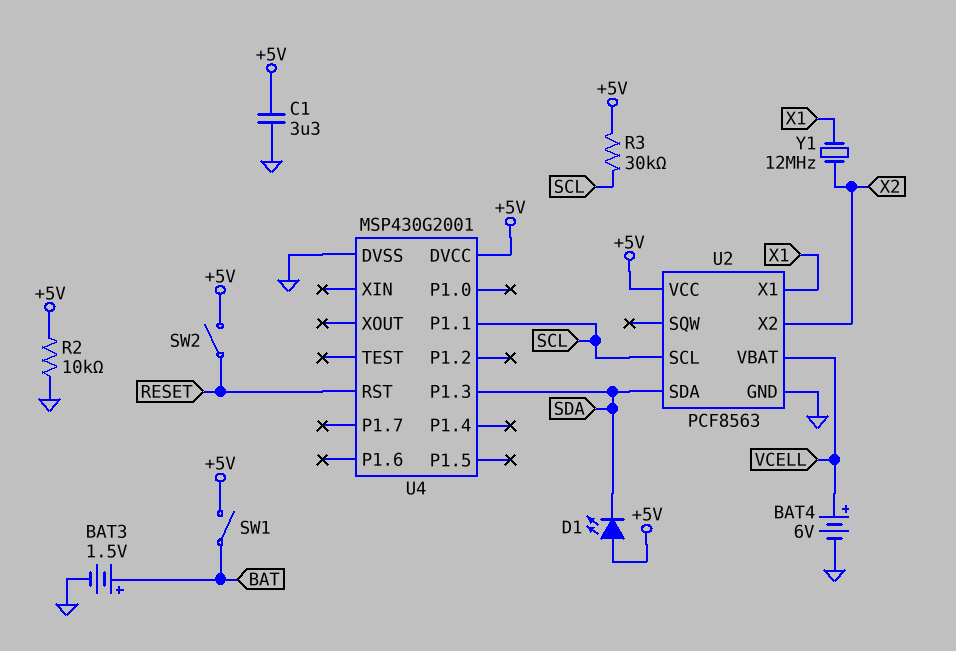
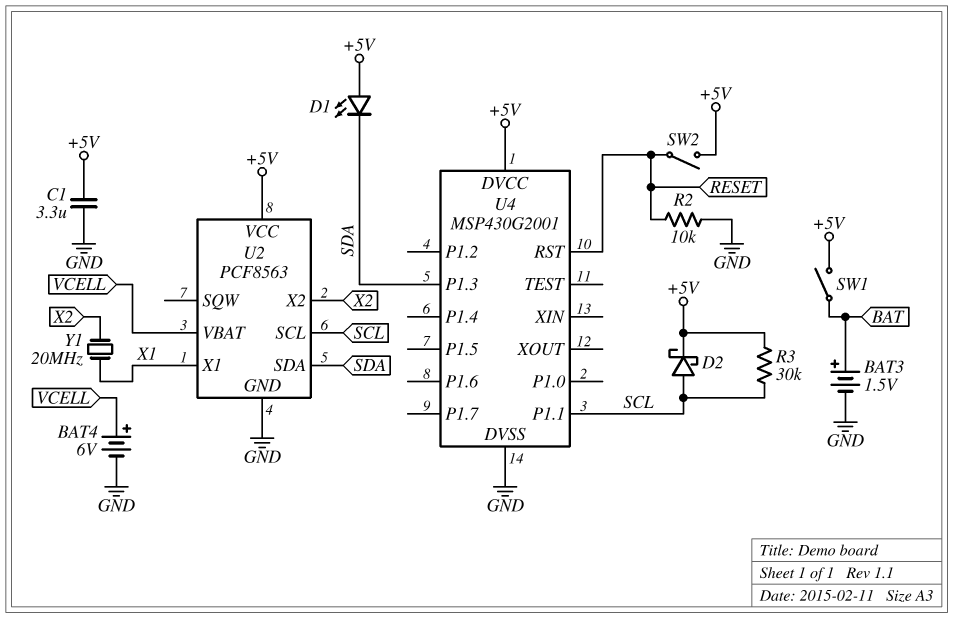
D2: none -> schottky (A SCL, K +5V)
R2: 10k (+5V, GND) -> 10k (GND, RESET)
Y1: 12MHz (X1, X2) -> 20MHz (X1, X2)

